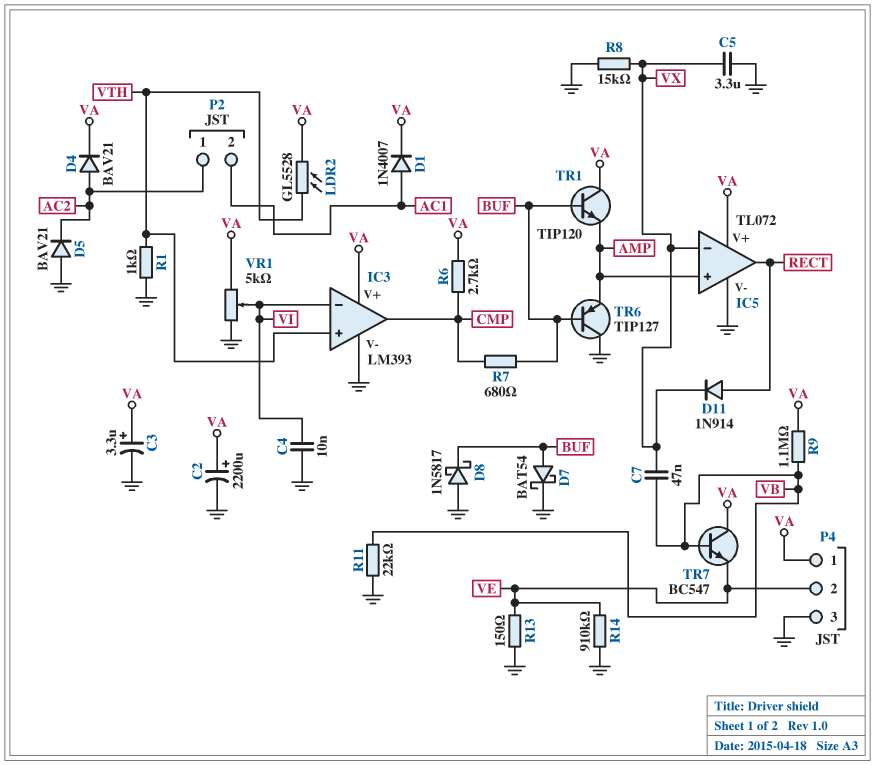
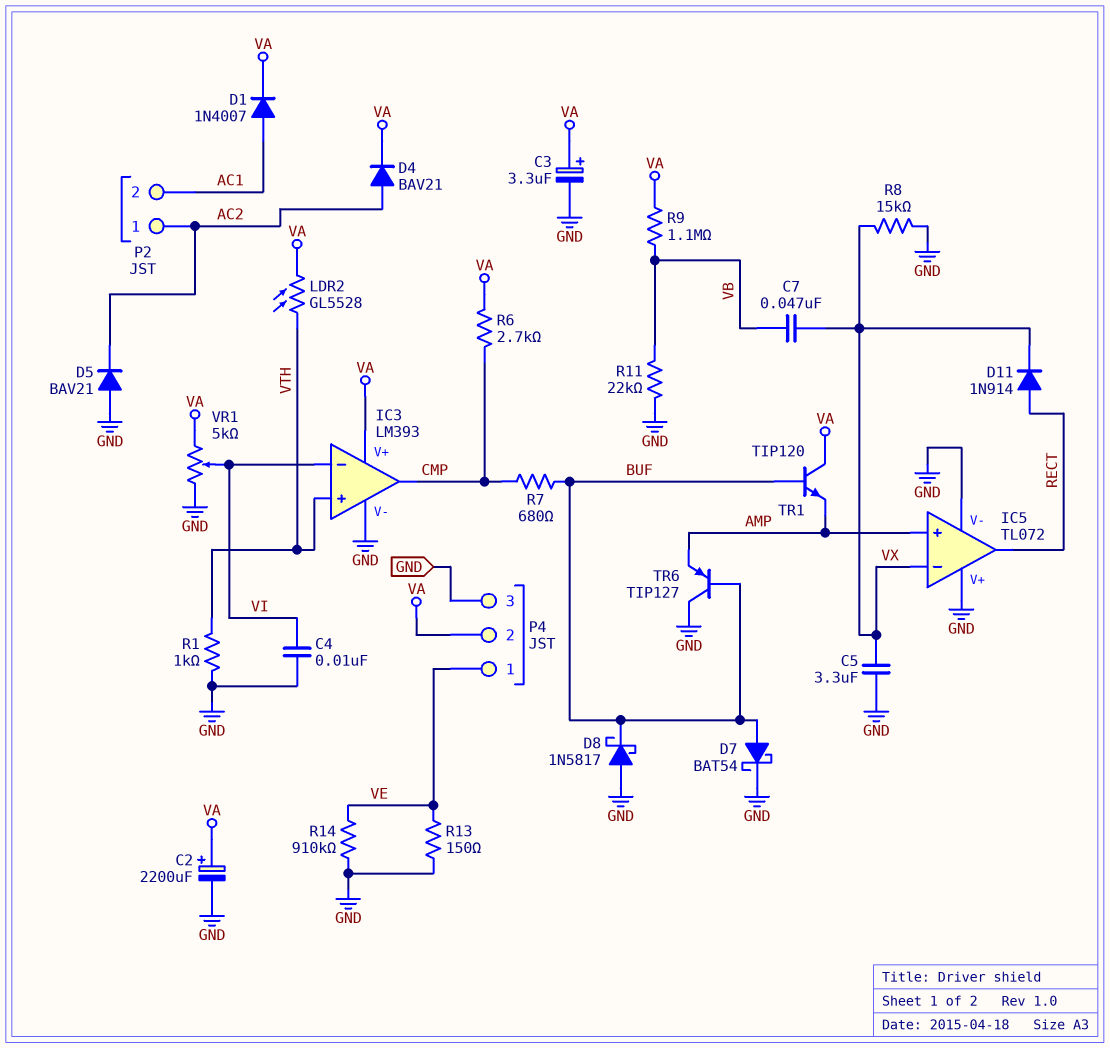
IC5 pin V+: VA -> GND
P4 pin 1: VA -> VE
P4 pin 2: VE -> VA
TR7: NPN BC547 (B VB, C VA, E VE) -> none

